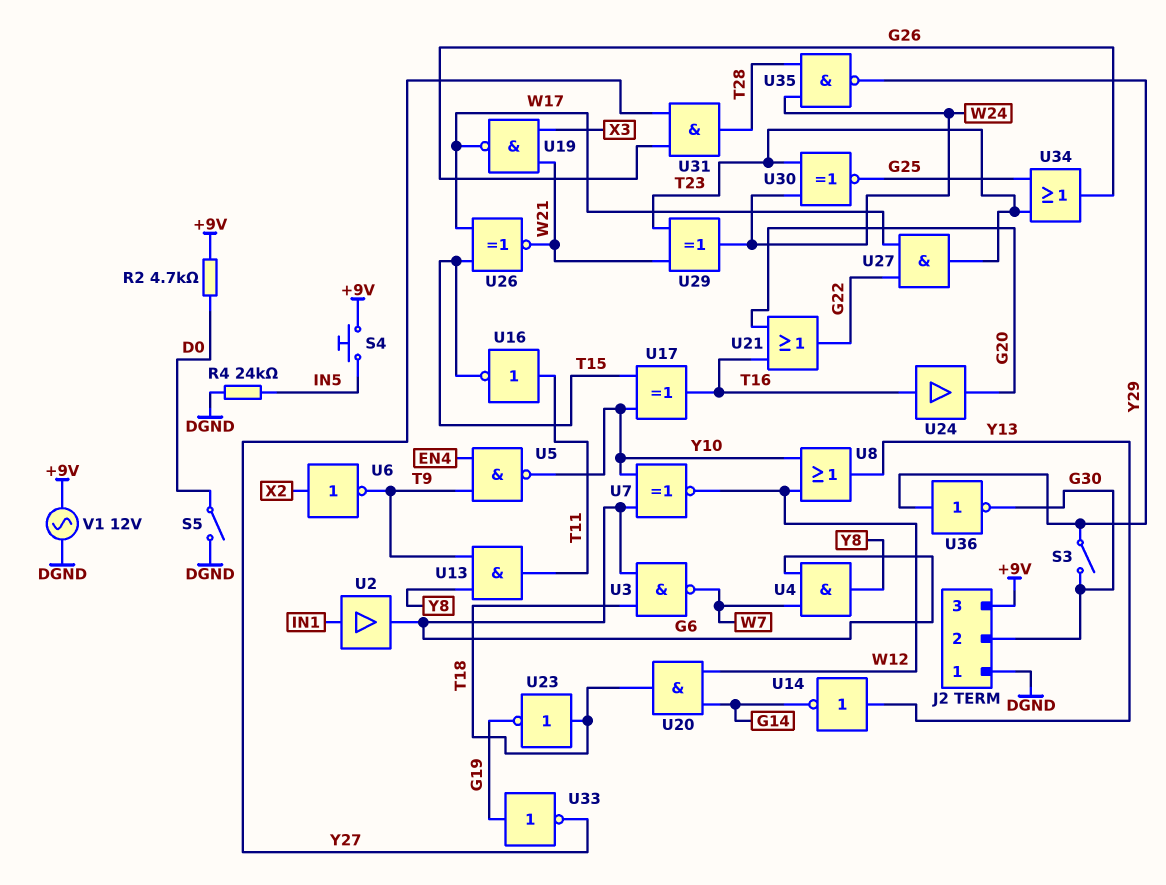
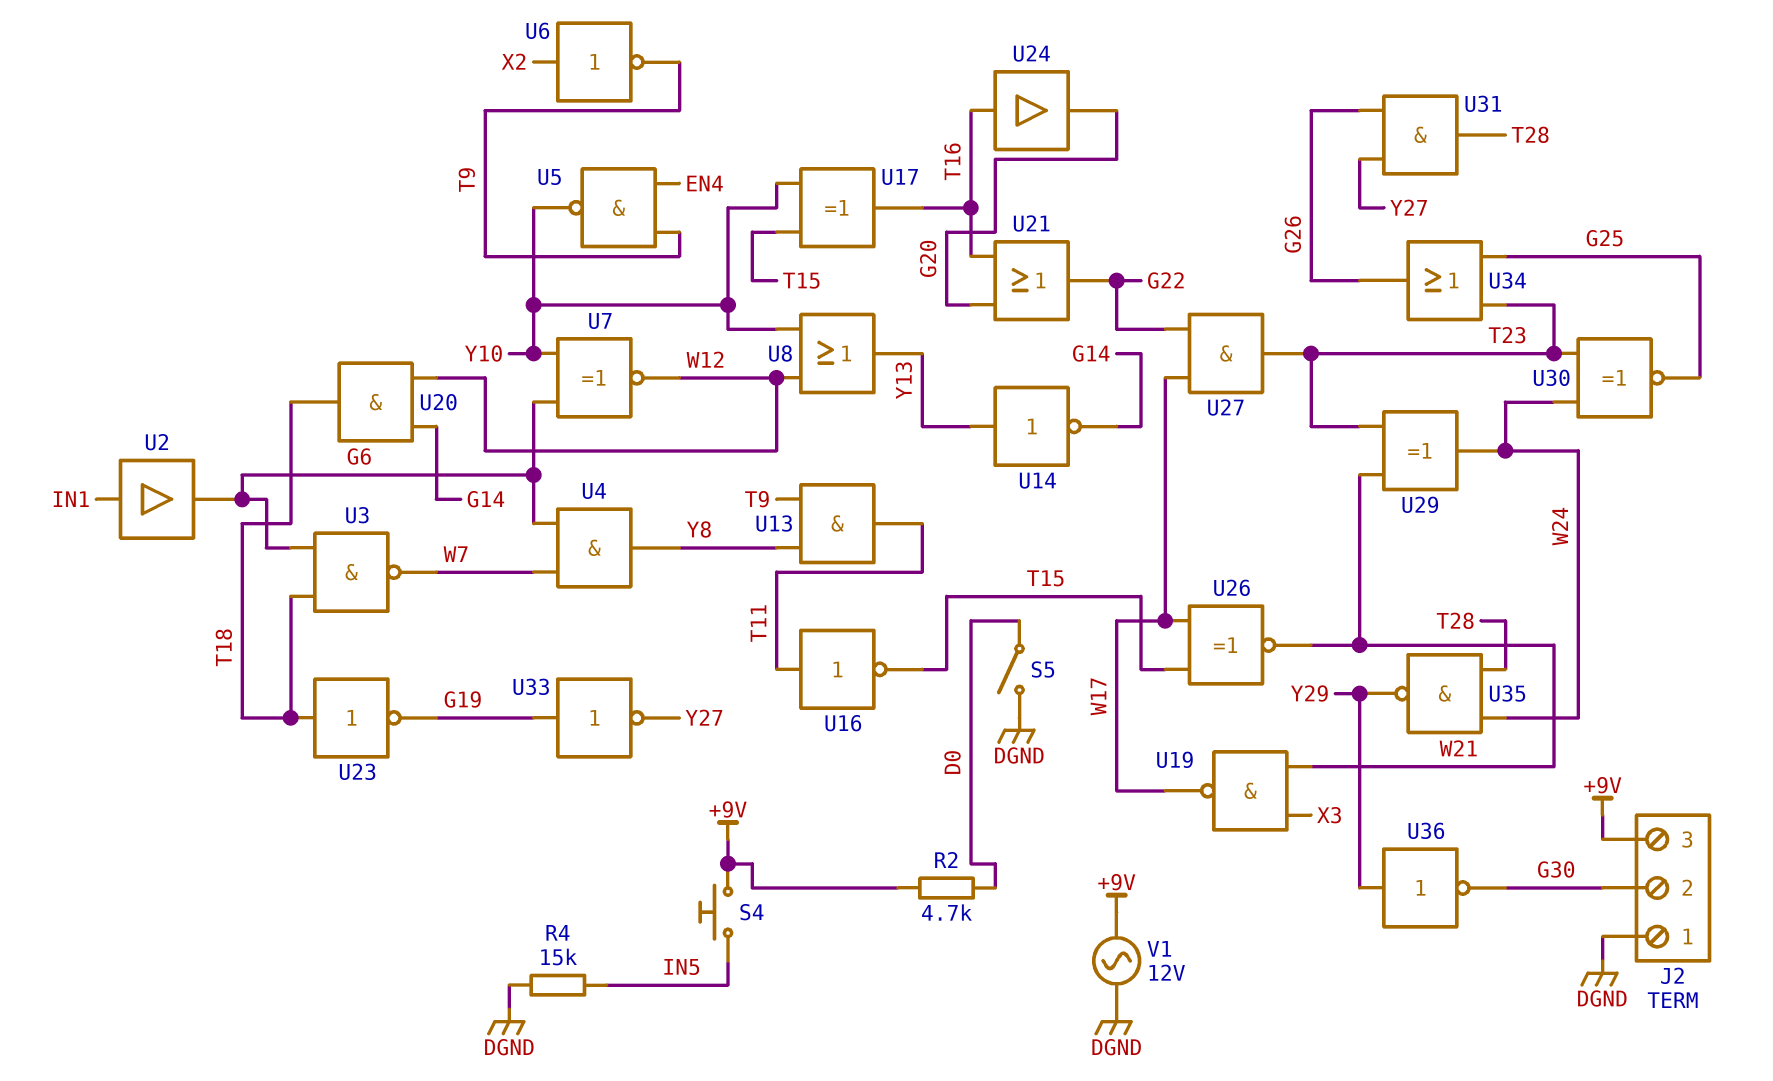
R4: 24k (DGND, IN5) -> 15k (DGND, IN5)
S3: switch (G30, Y29) -> none

